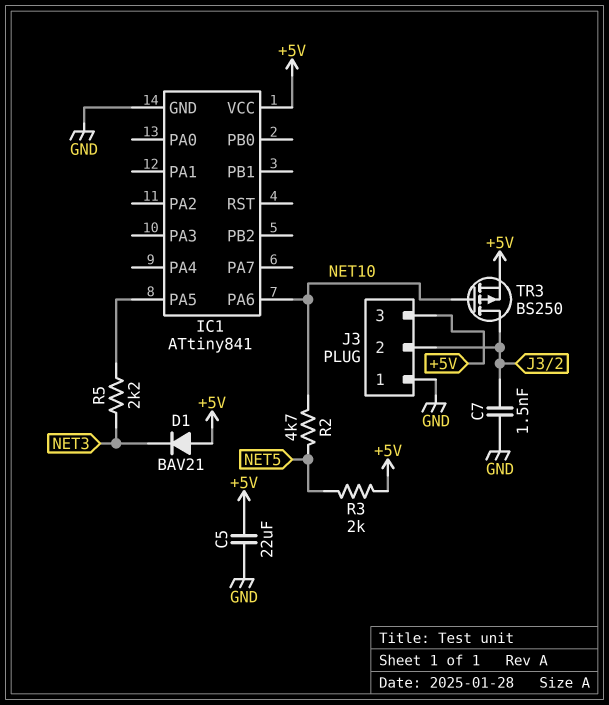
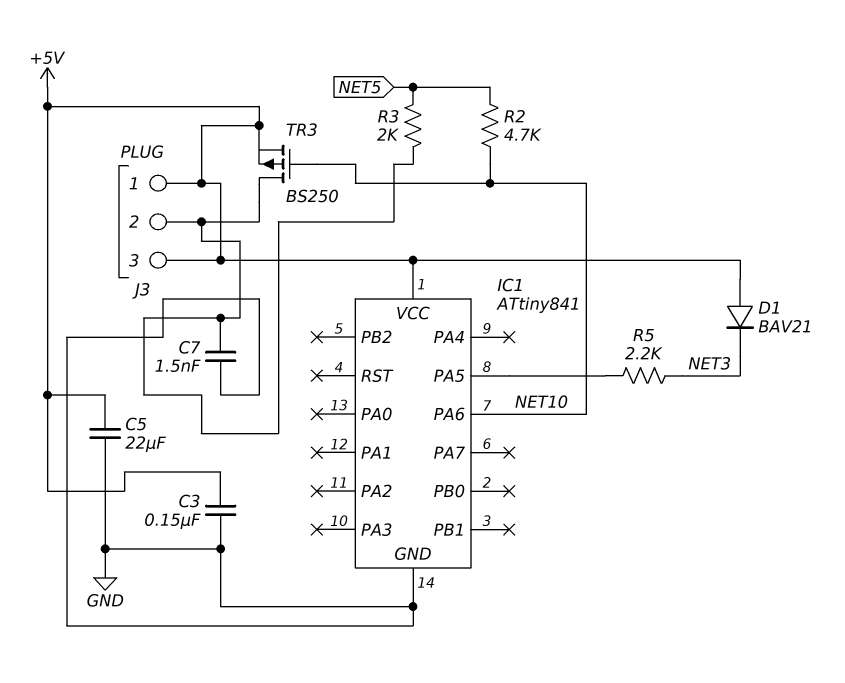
C3: none -> 150nF (+5V, GND)
J3 pin 1: GND -> +5V
R3: 2k (+5V, NET5) -> 2k (J3/2, NET5)

